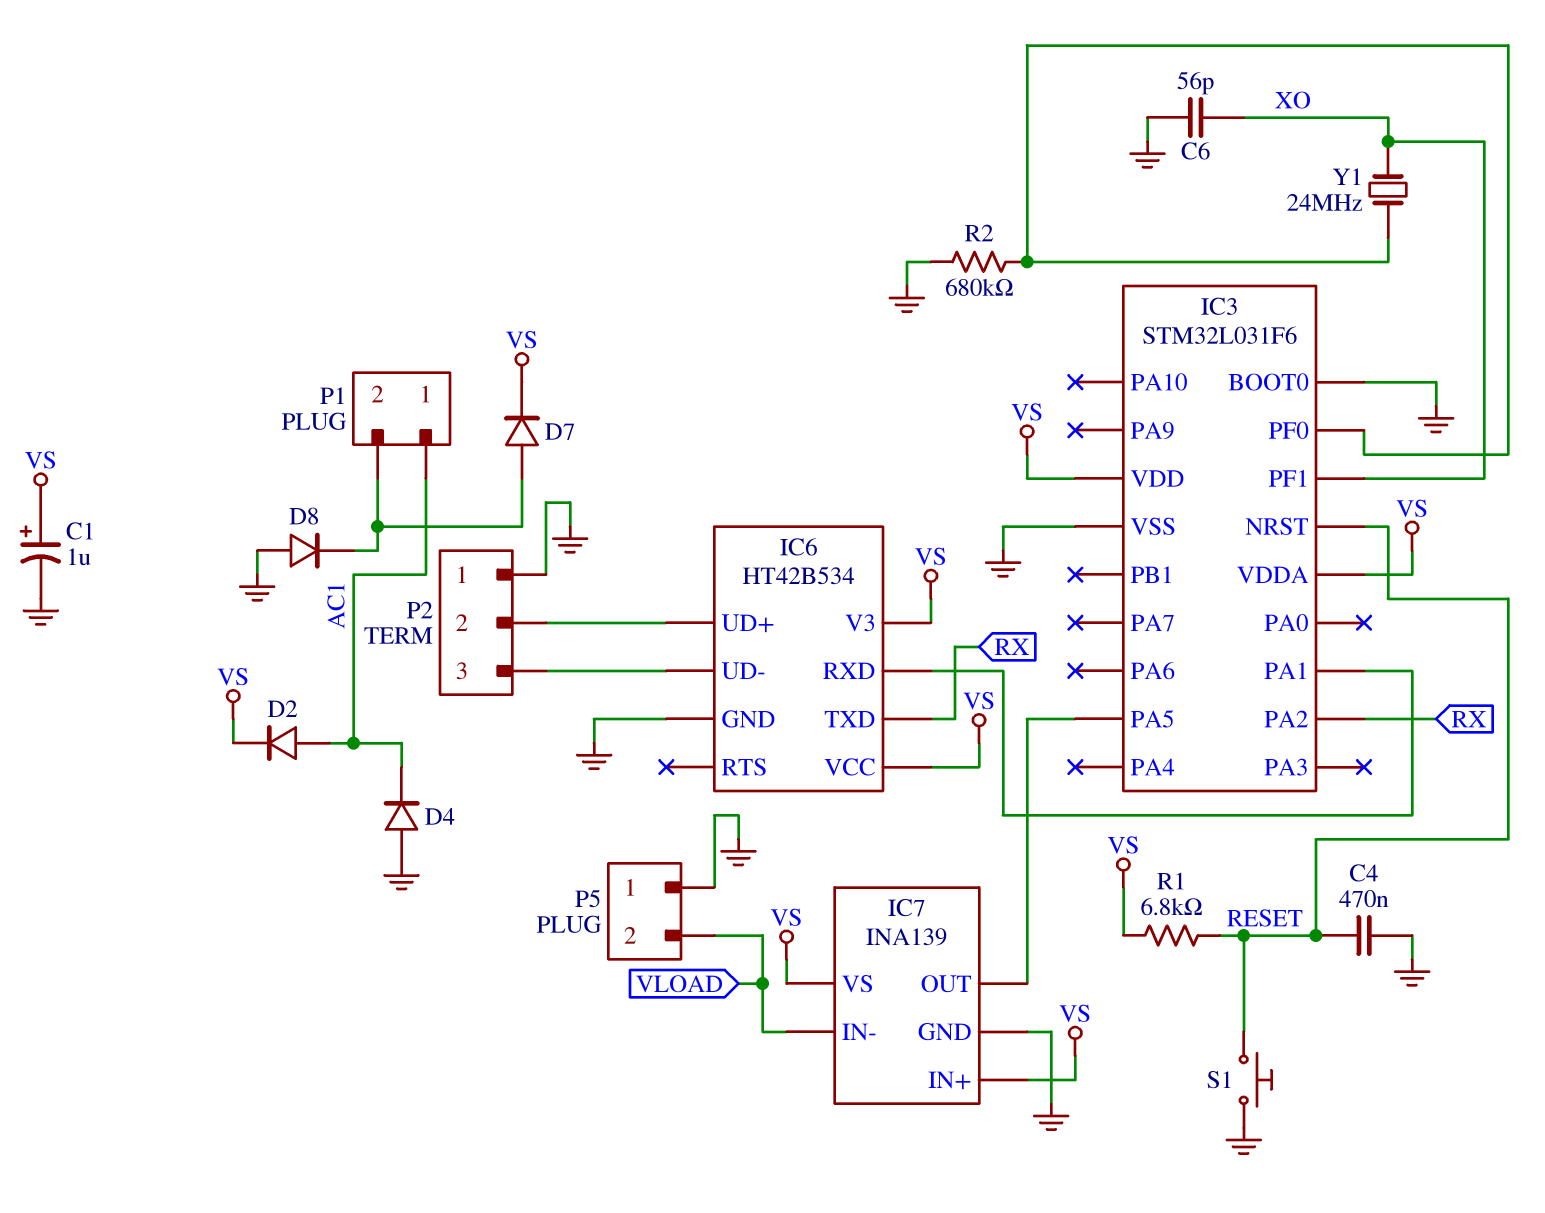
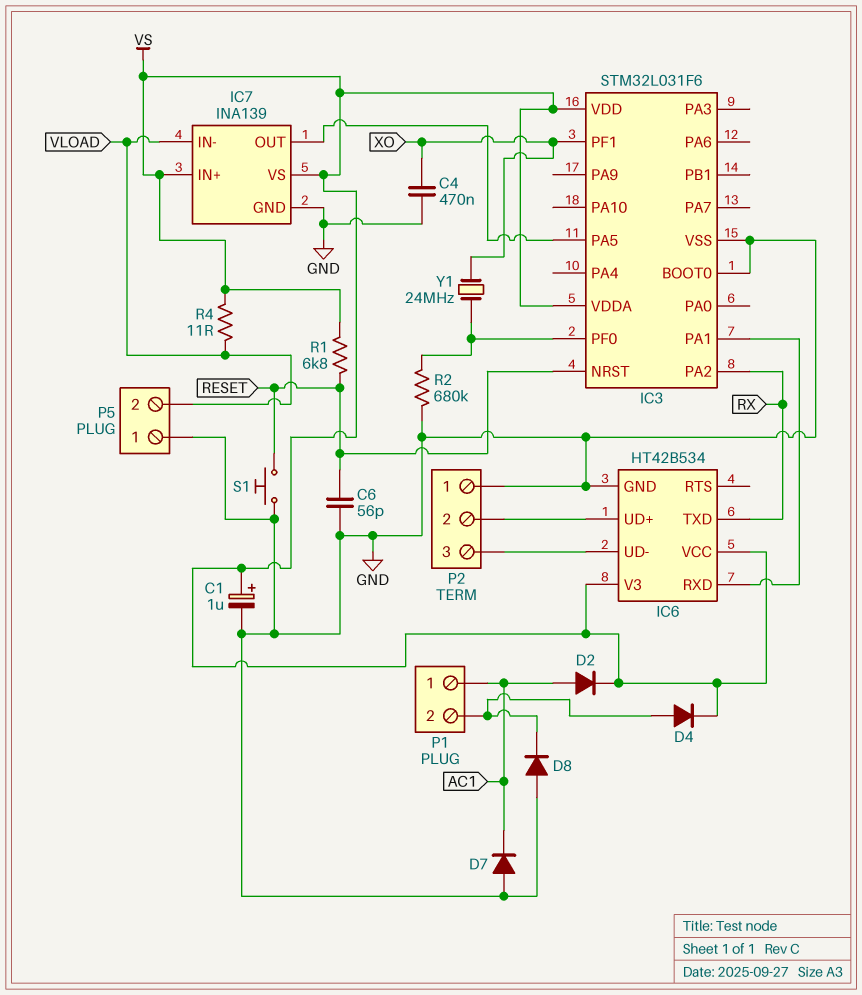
C4: 470nF (GND, RESET) -> 470nF (GND, XO)
C6: 56pF (GND, XO) -> 56pF (GND, RESET)
D4: diode (A GND, K AC1) -> diode (A P1/2, K VS)
D7: diode (A P1/2, K VS) -> diode (A GND, K AC1)
R4: none -> 11 (VLOAD, VS)

